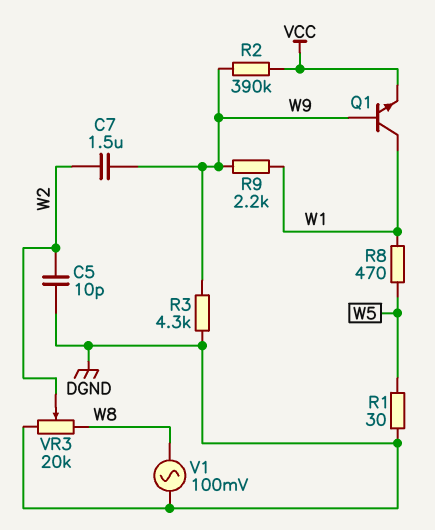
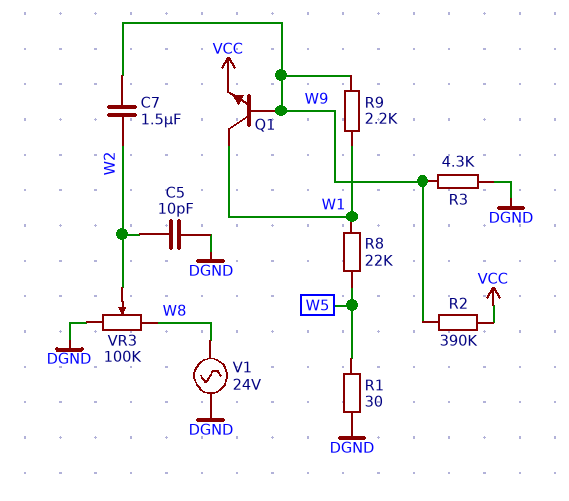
R8: 470 (W1, W5) -> 22k (W1, W5)
V1: AC 100mV (DGND, W8) -> AC 24V (DGND, W8)
VR3: 20k (DGND, W8, wiper W2) -> 100k (DGND, W8, wiper W2)

